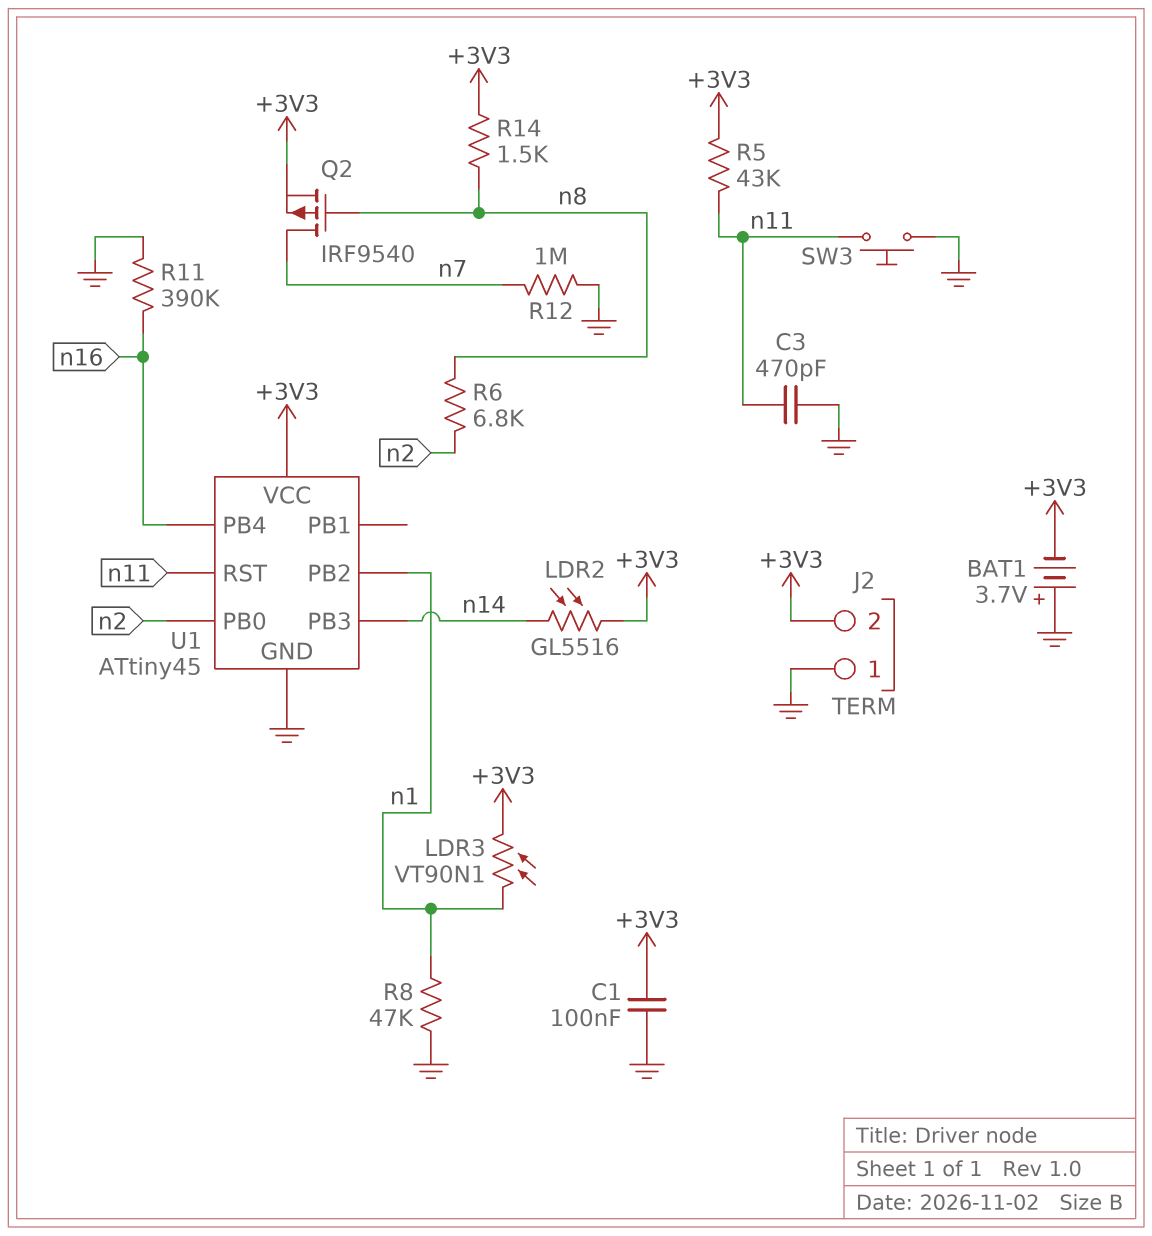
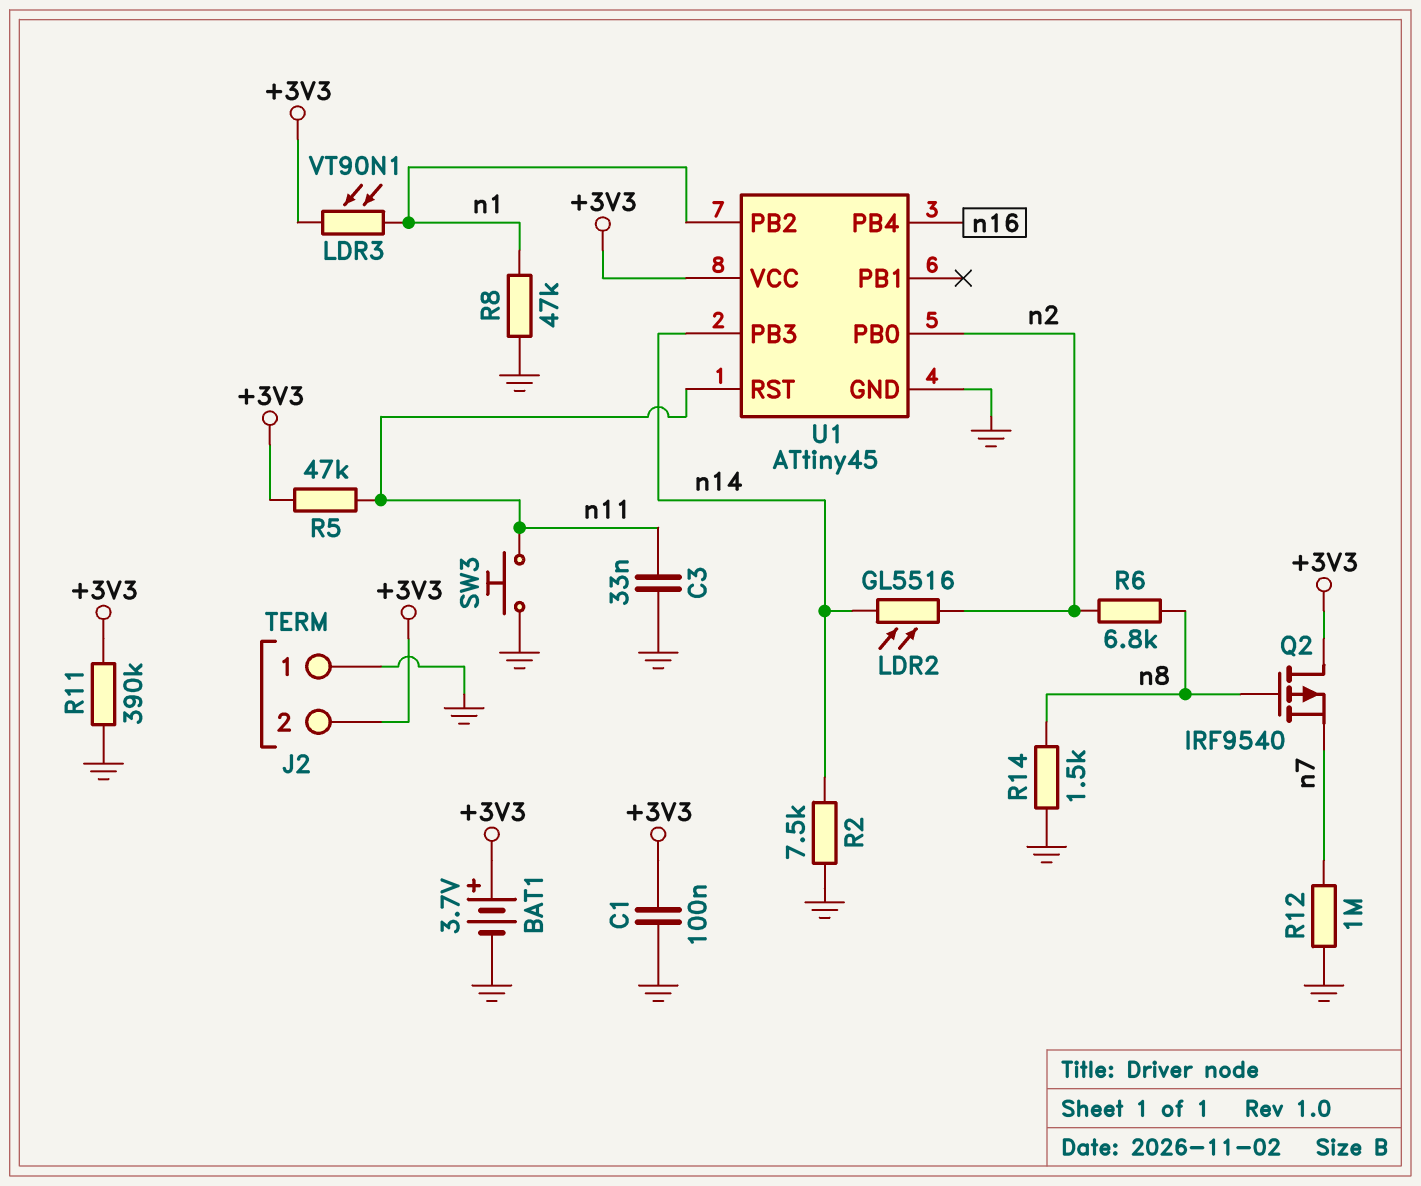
BAT1: 3.7V (plus GND, minus +3V3) -> 3.7V (plus +3V3, minus GND)
C3: 470pF (GND, n11) -> 33nF (GND, n11)
LDR2: GL5516 (+3V3, n14) -> GL5516 (n2, n14)
Q2: PMOS IRF9540 (G n8, D n7, S +3V3) -> PMOS IRF9540 (G n8, D +3V3, S n7)
R2: none -> 7.5k (GND, n14)
R5: 43k (+3V3, n11) -> 47k (+3V3, n11)
R11: 390k (GND, n16) -> 390k (+3V3, GND)
R14: 1.5k (+3V3, n8) -> 1.5k (GND, n8)

